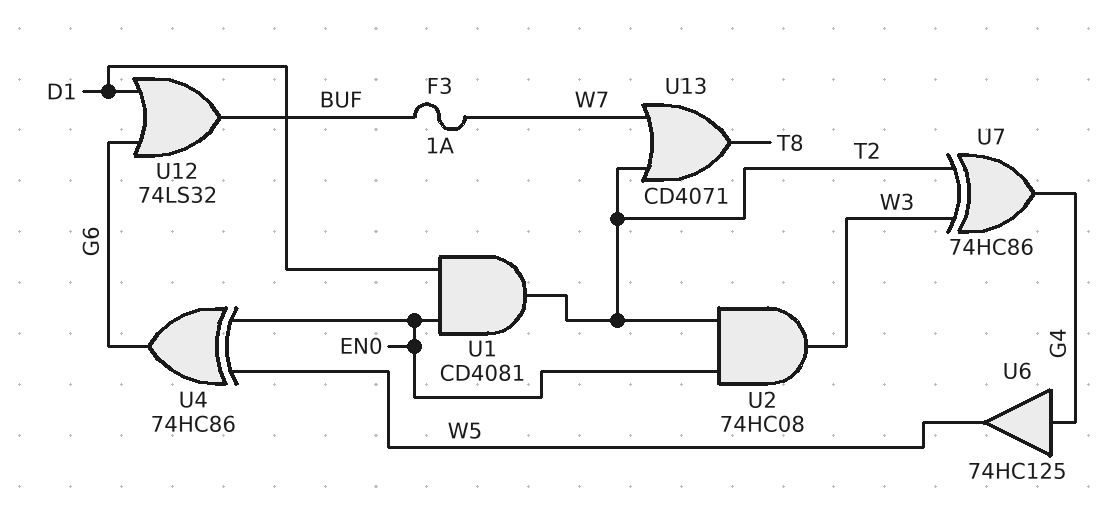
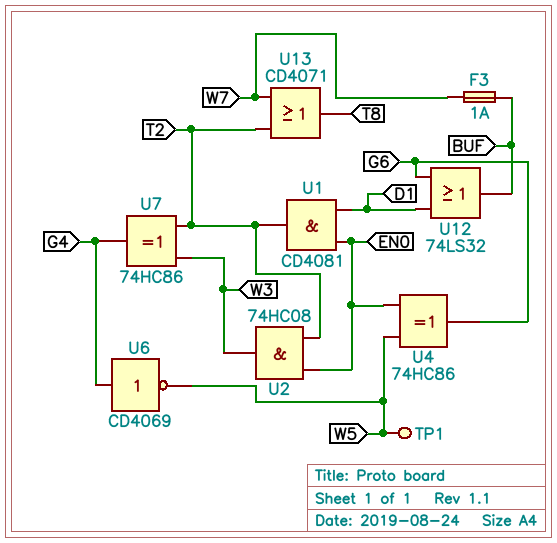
TP1: none -> test point (W5)
U6: buffer 74HC125 (in G4, out W5) -> NOT CD4069 (in G4, out W5)

